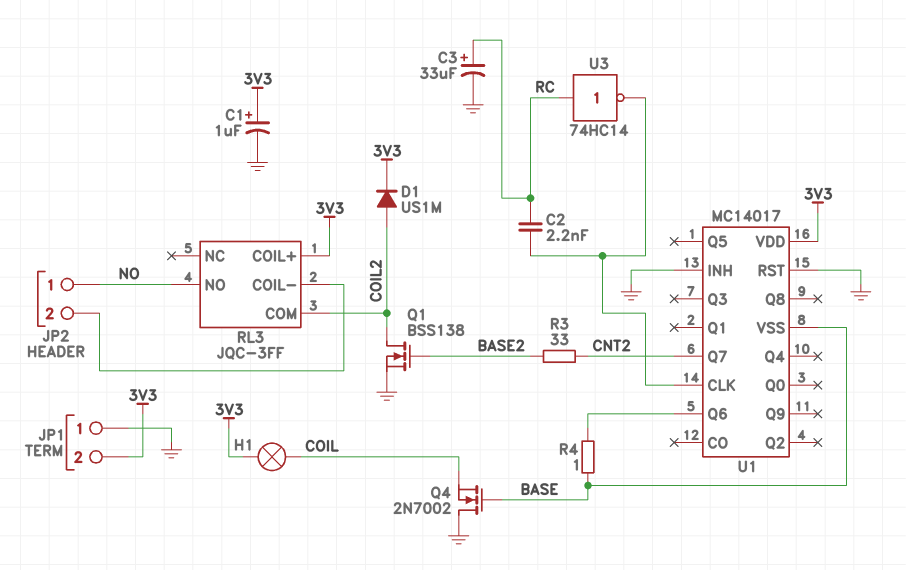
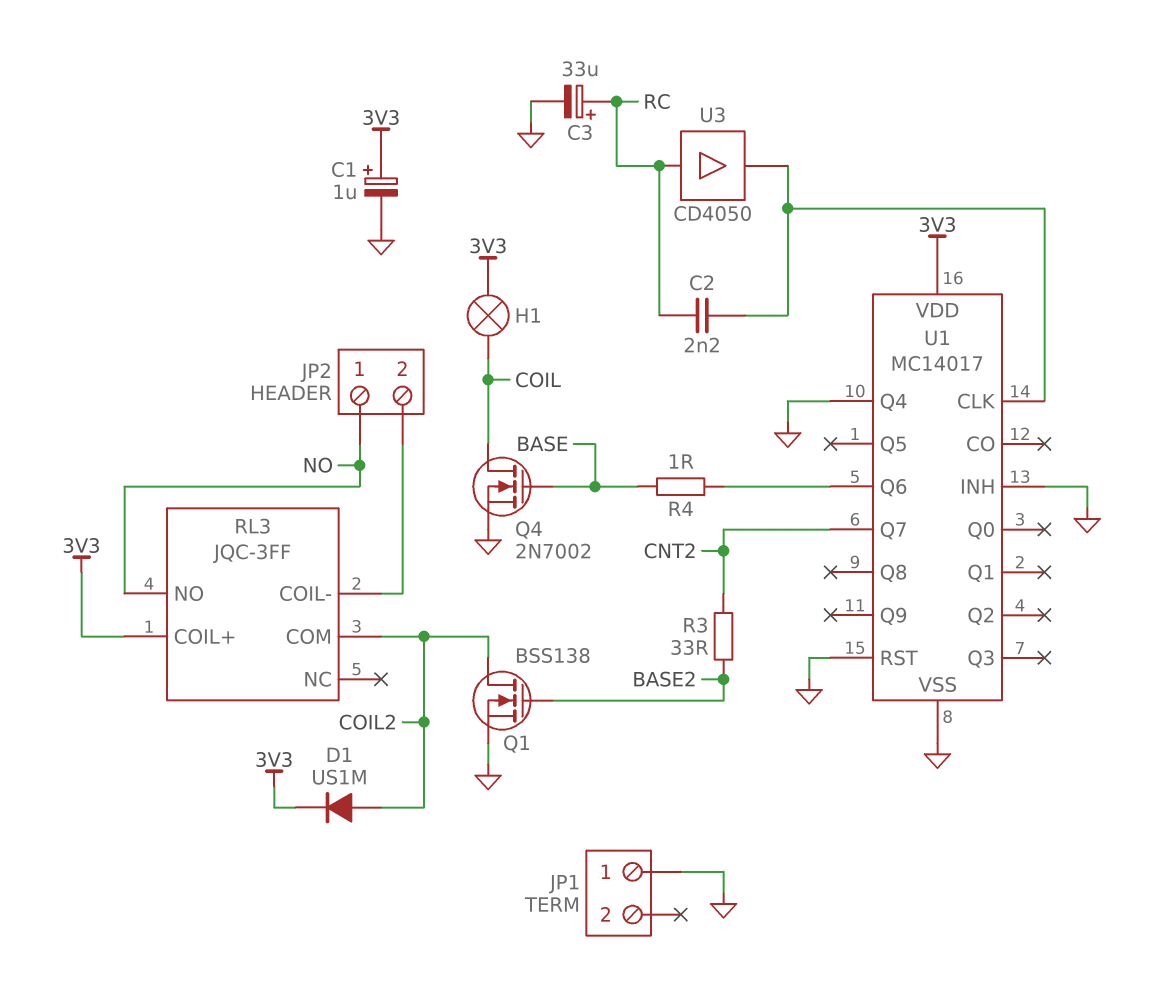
JP1 pin 2: 3V3 -> none
Q4: NMOS 2N7002 (G BASE, D GND, S COIL) -> NMOS 2N7002 (G BASE, D COIL, S GND)
U1 pin Q4: none -> GND
U1 pin VSS: BASE -> GND
U3: NOT 74HC14 (in RC, out U1/CLK) -> buffer CD4050 (in RC, out U1/CLK)

